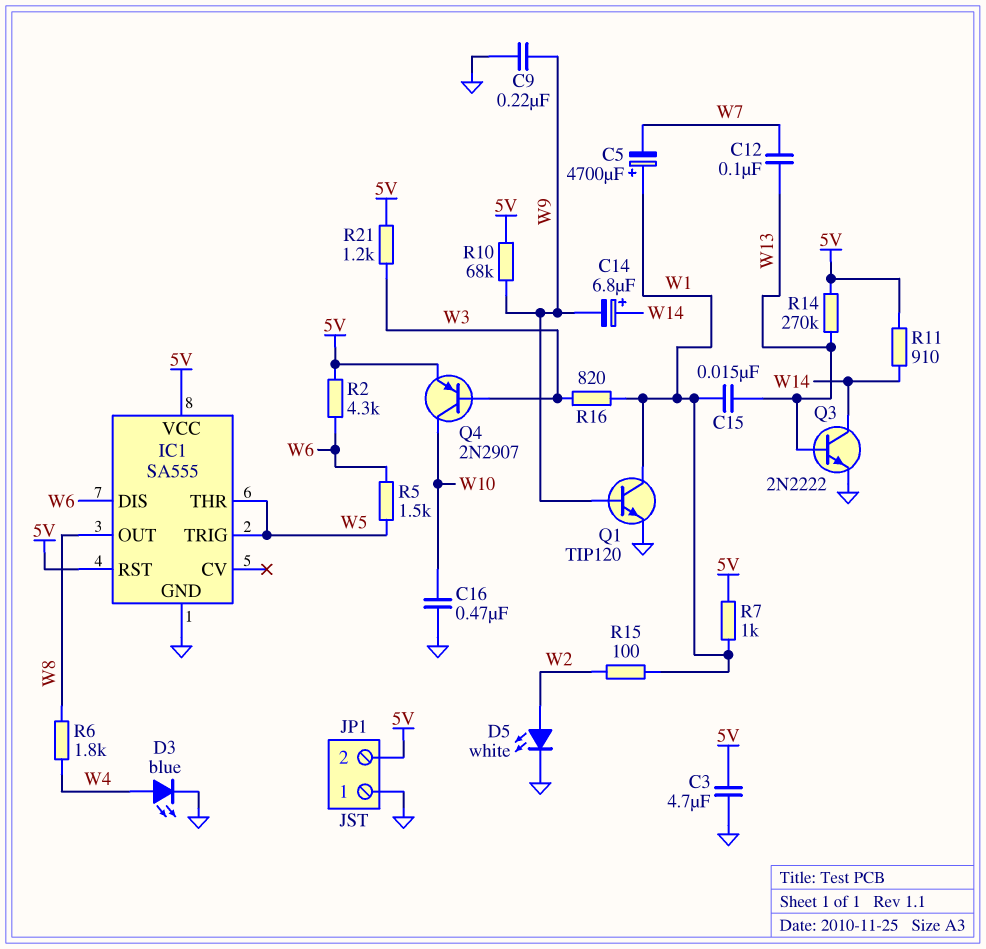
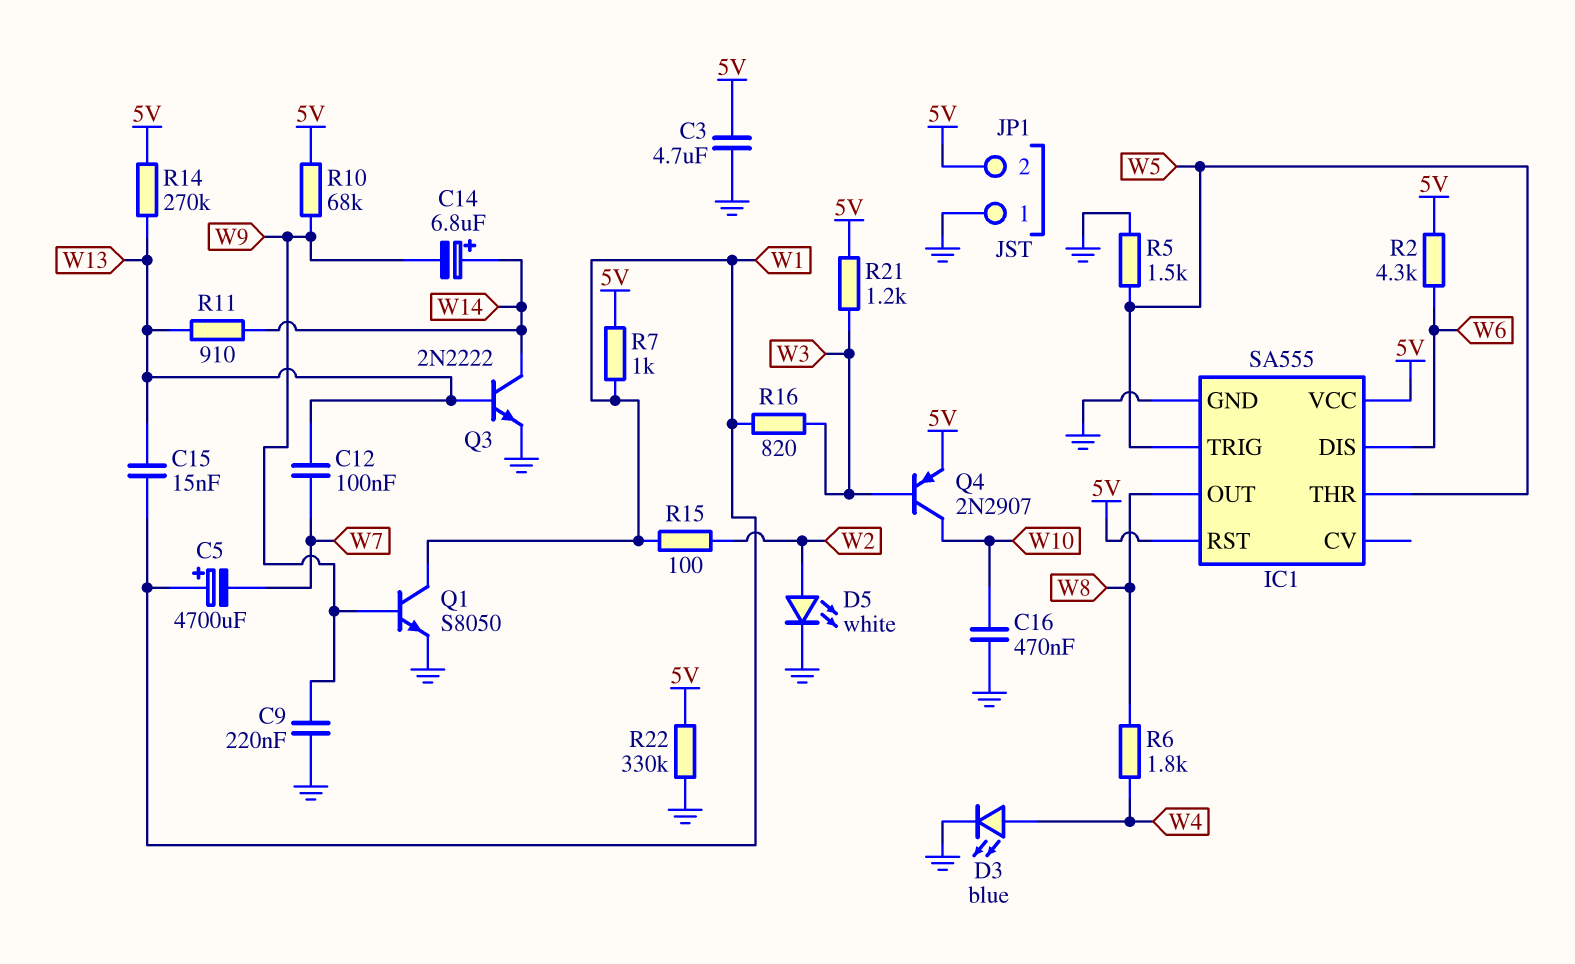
Q1: NPN TIP120 (B W9, C W1, E GND) -> NPN S8050 (B W9, C W1, E GND)
R5: 1.5k (W5, W6) -> 1.5k (GND, W5)
R11: 910 (5V, W14) -> 910 (W13, W14)
R22: none -> 330k (5V, GND)

